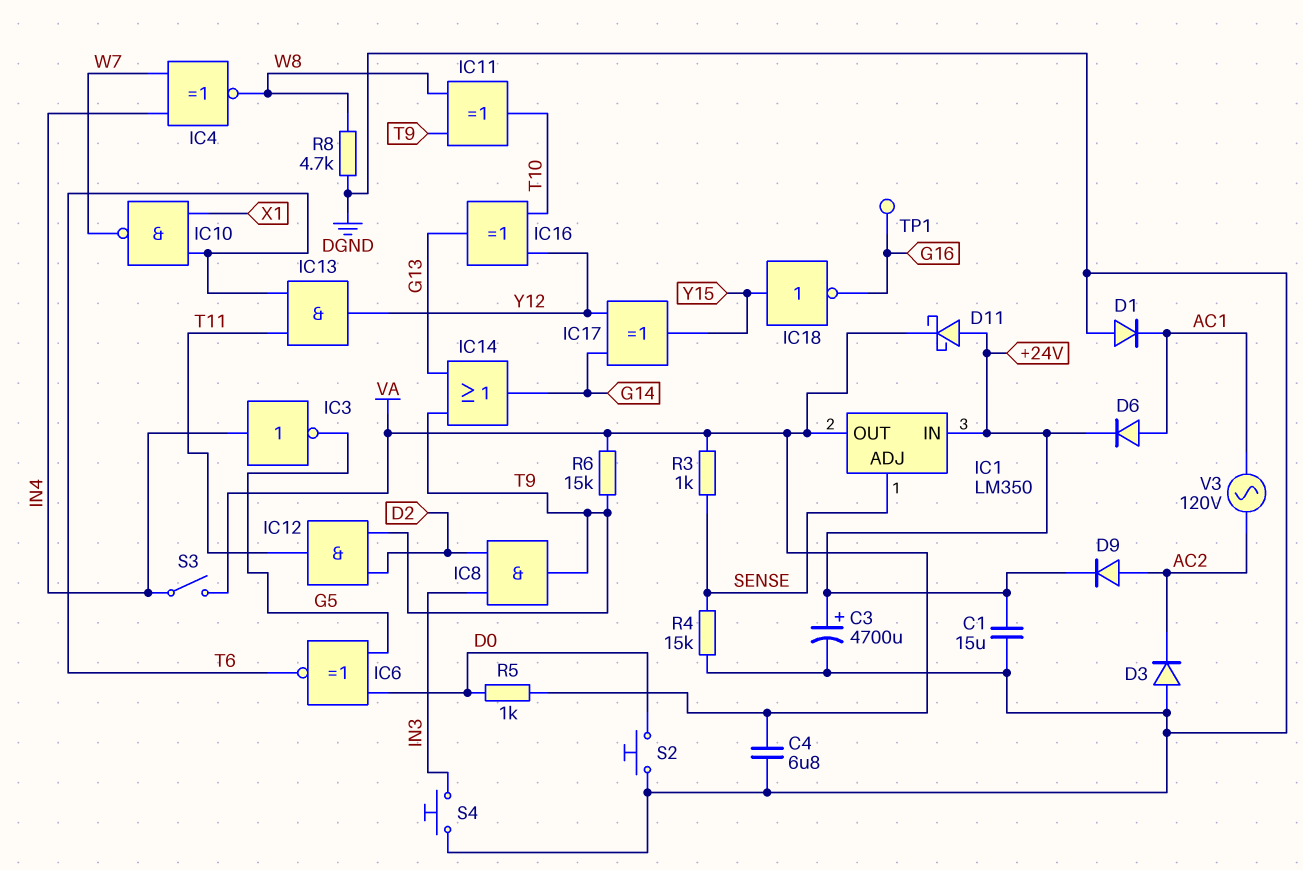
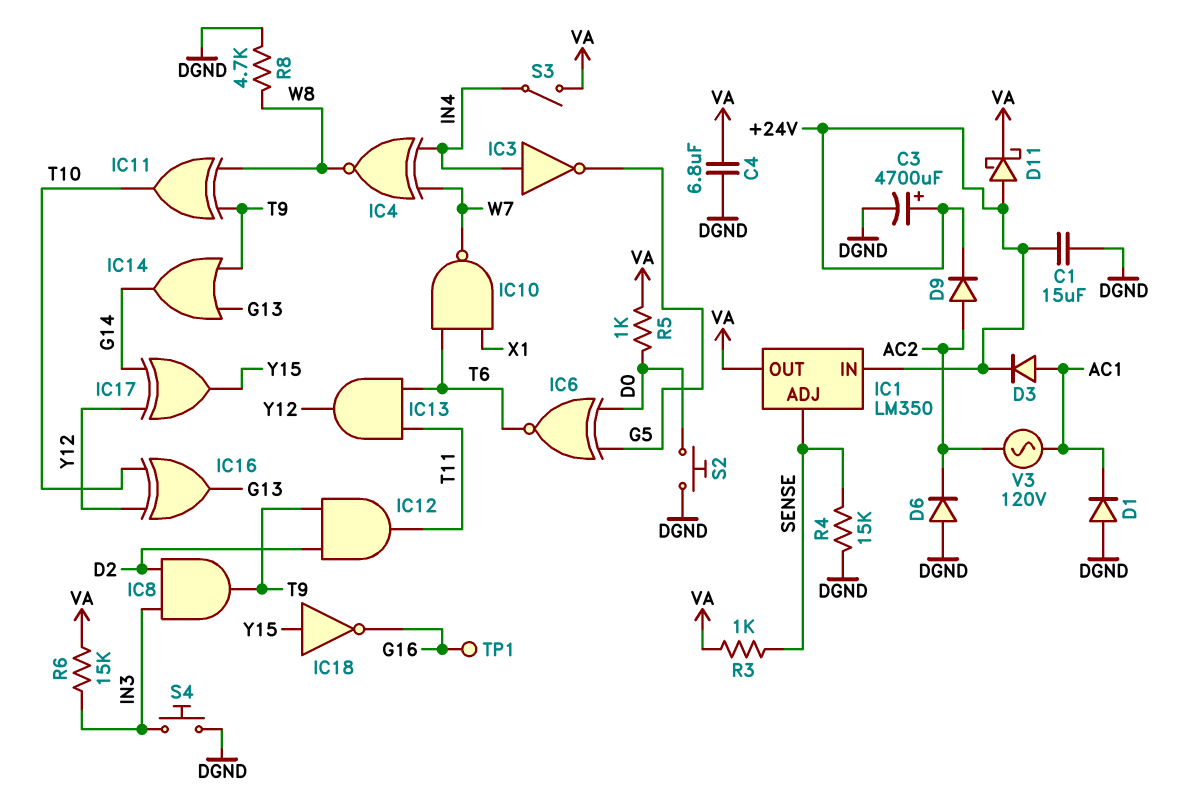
D3: diode (A DGND, K AC2) -> diode (A AC1, K +24V)
D6: diode (A AC1, K +24V) -> diode (A DGND, K AC2)
R6: 15k (T9, VA) -> 15k (IN3, VA)

